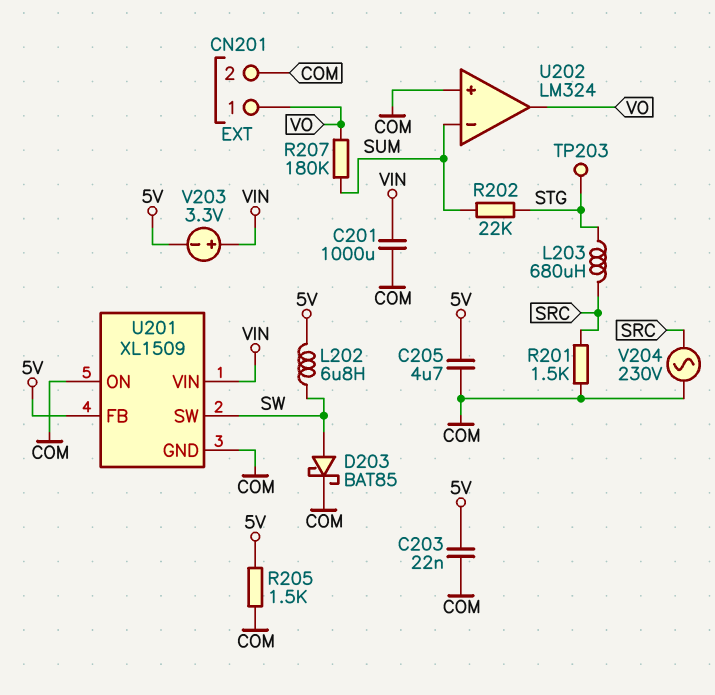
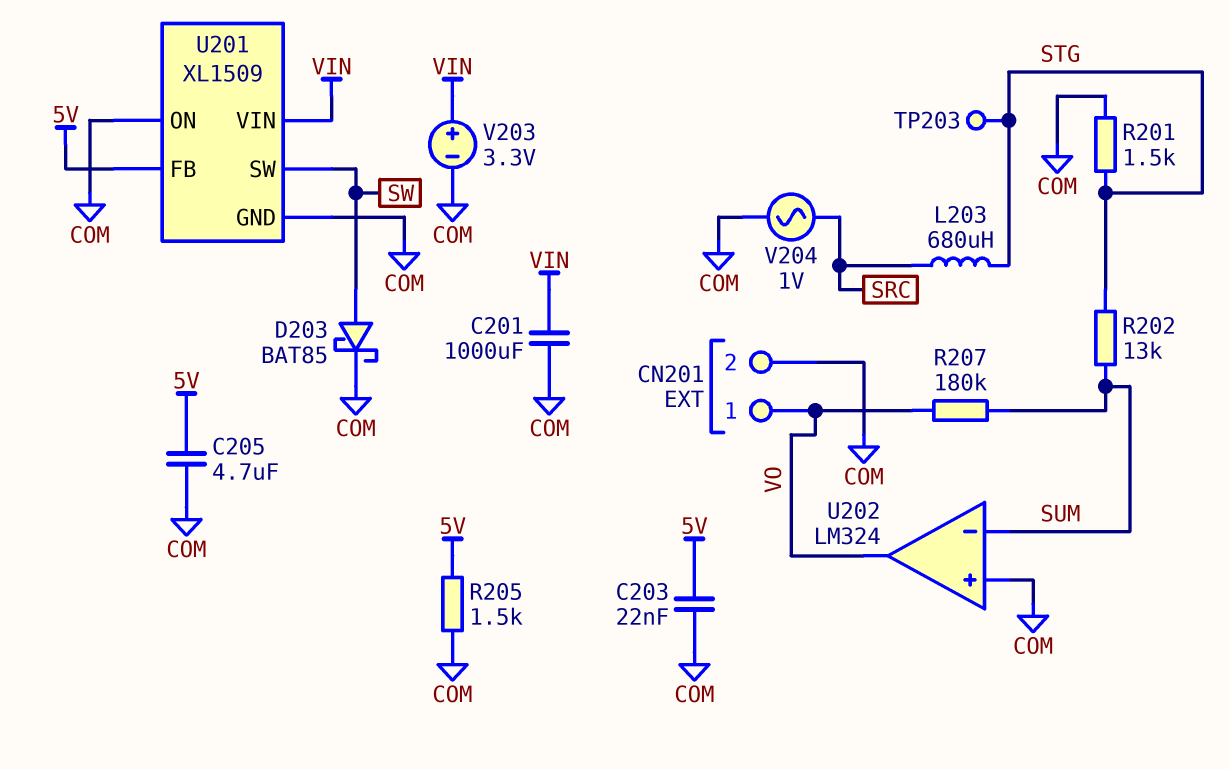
L202: 6.8uH (5V, SW) -> none
R201: 1.5k (COM, SRC) -> 1.5k (COM, STG)
R202: 22k (STG, SUM) -> 13k (STG, SUM)
V203: 3.3V (plus VIN, minus 5V) -> 3.3V (plus VIN, minus COM)
V204: AC 230V (COM, SRC) -> AC 1V (COM, SRC)

